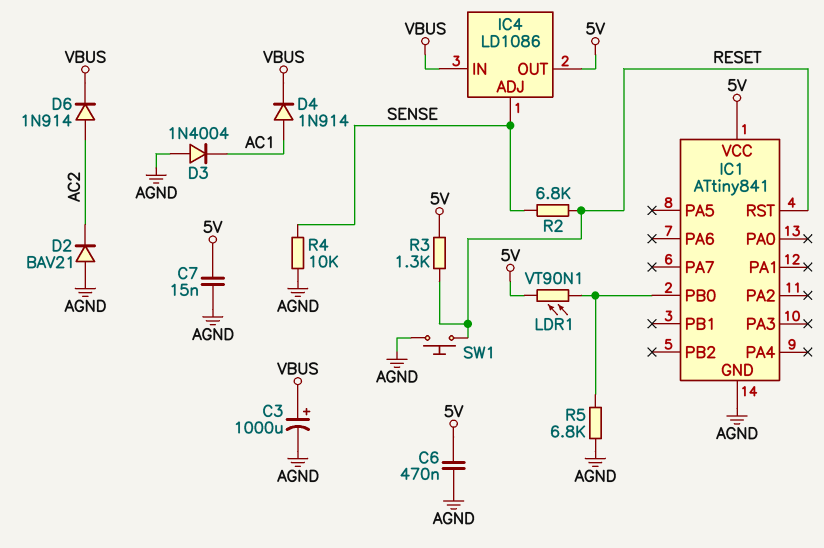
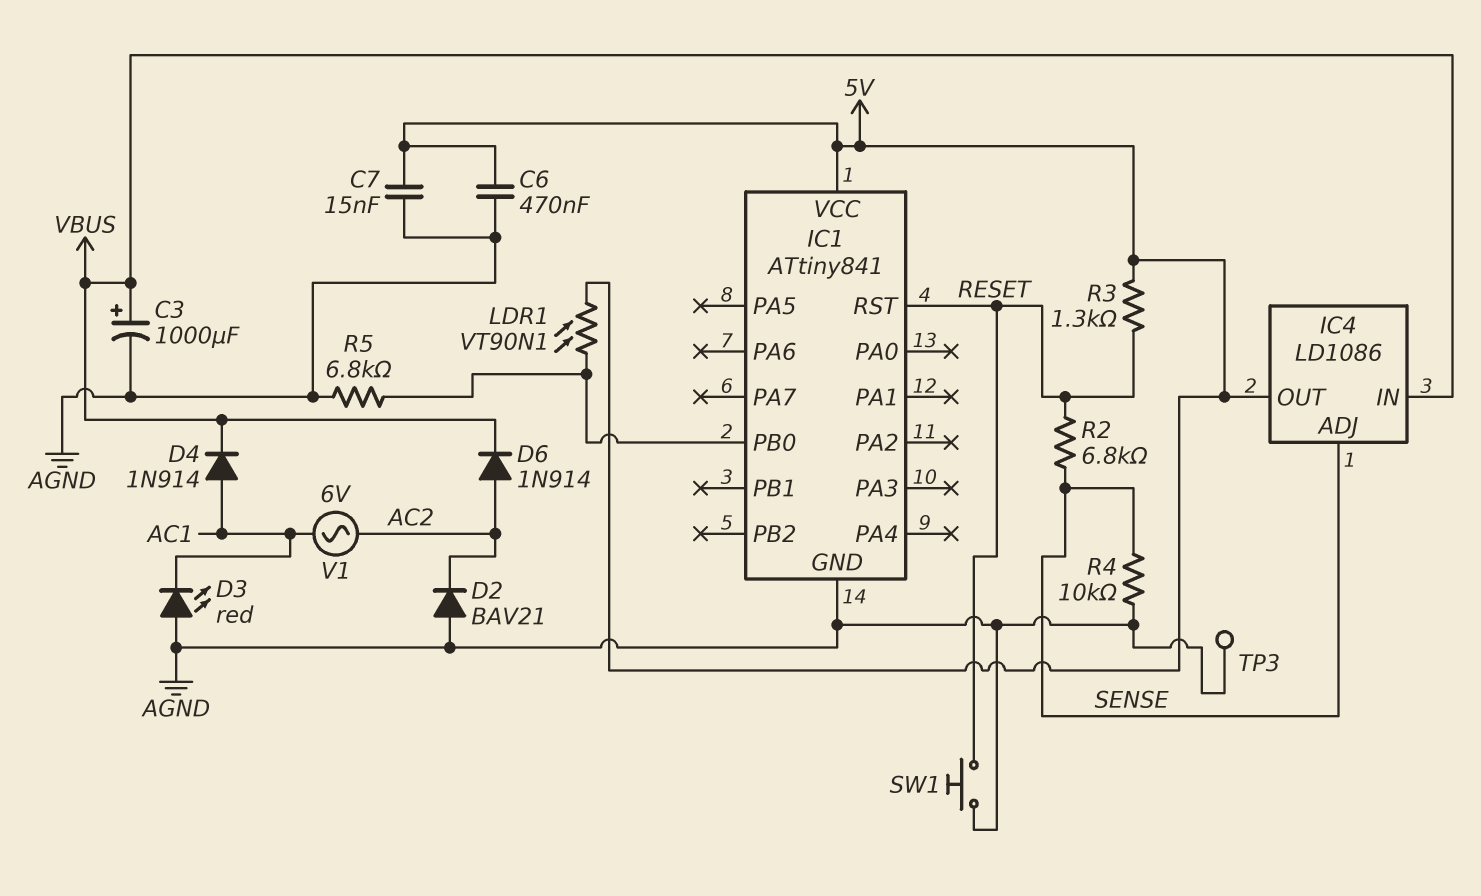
D3: diode 1N4004 (A AGND, K AC1) -> LED red (A AGND, K AC1)
TP3: none -> test point (AGND)
V1: none -> AC 6V (AC1, AC2)

